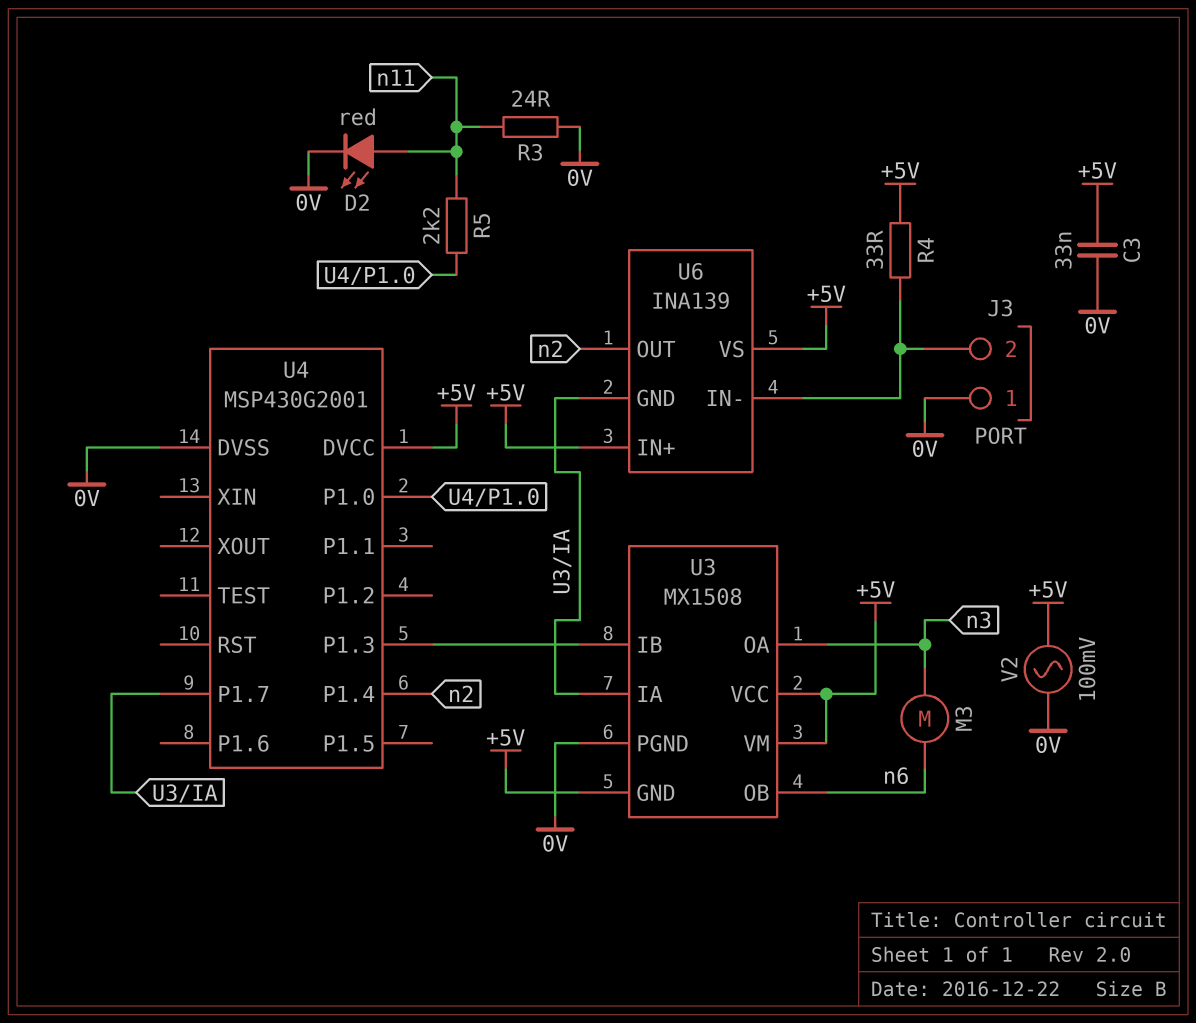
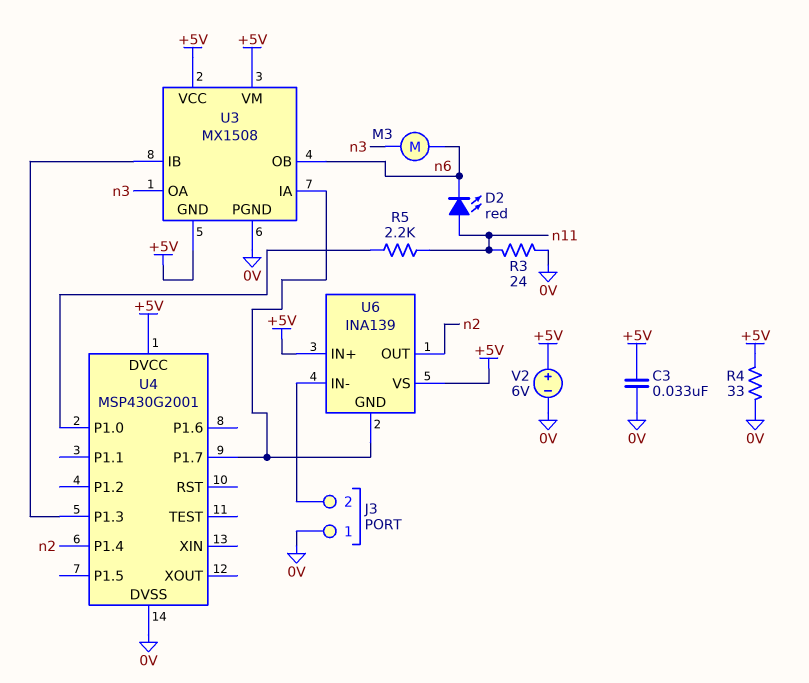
D2: LED red (A n11, K 0V) -> LED red (A n11, K n6)
R4: 33 (+5V, J3/2) -> 33 (+5V, 0V)
V2: AC 100mV (+5V, 0V) -> 6V (plus +5V, minus 0V)

